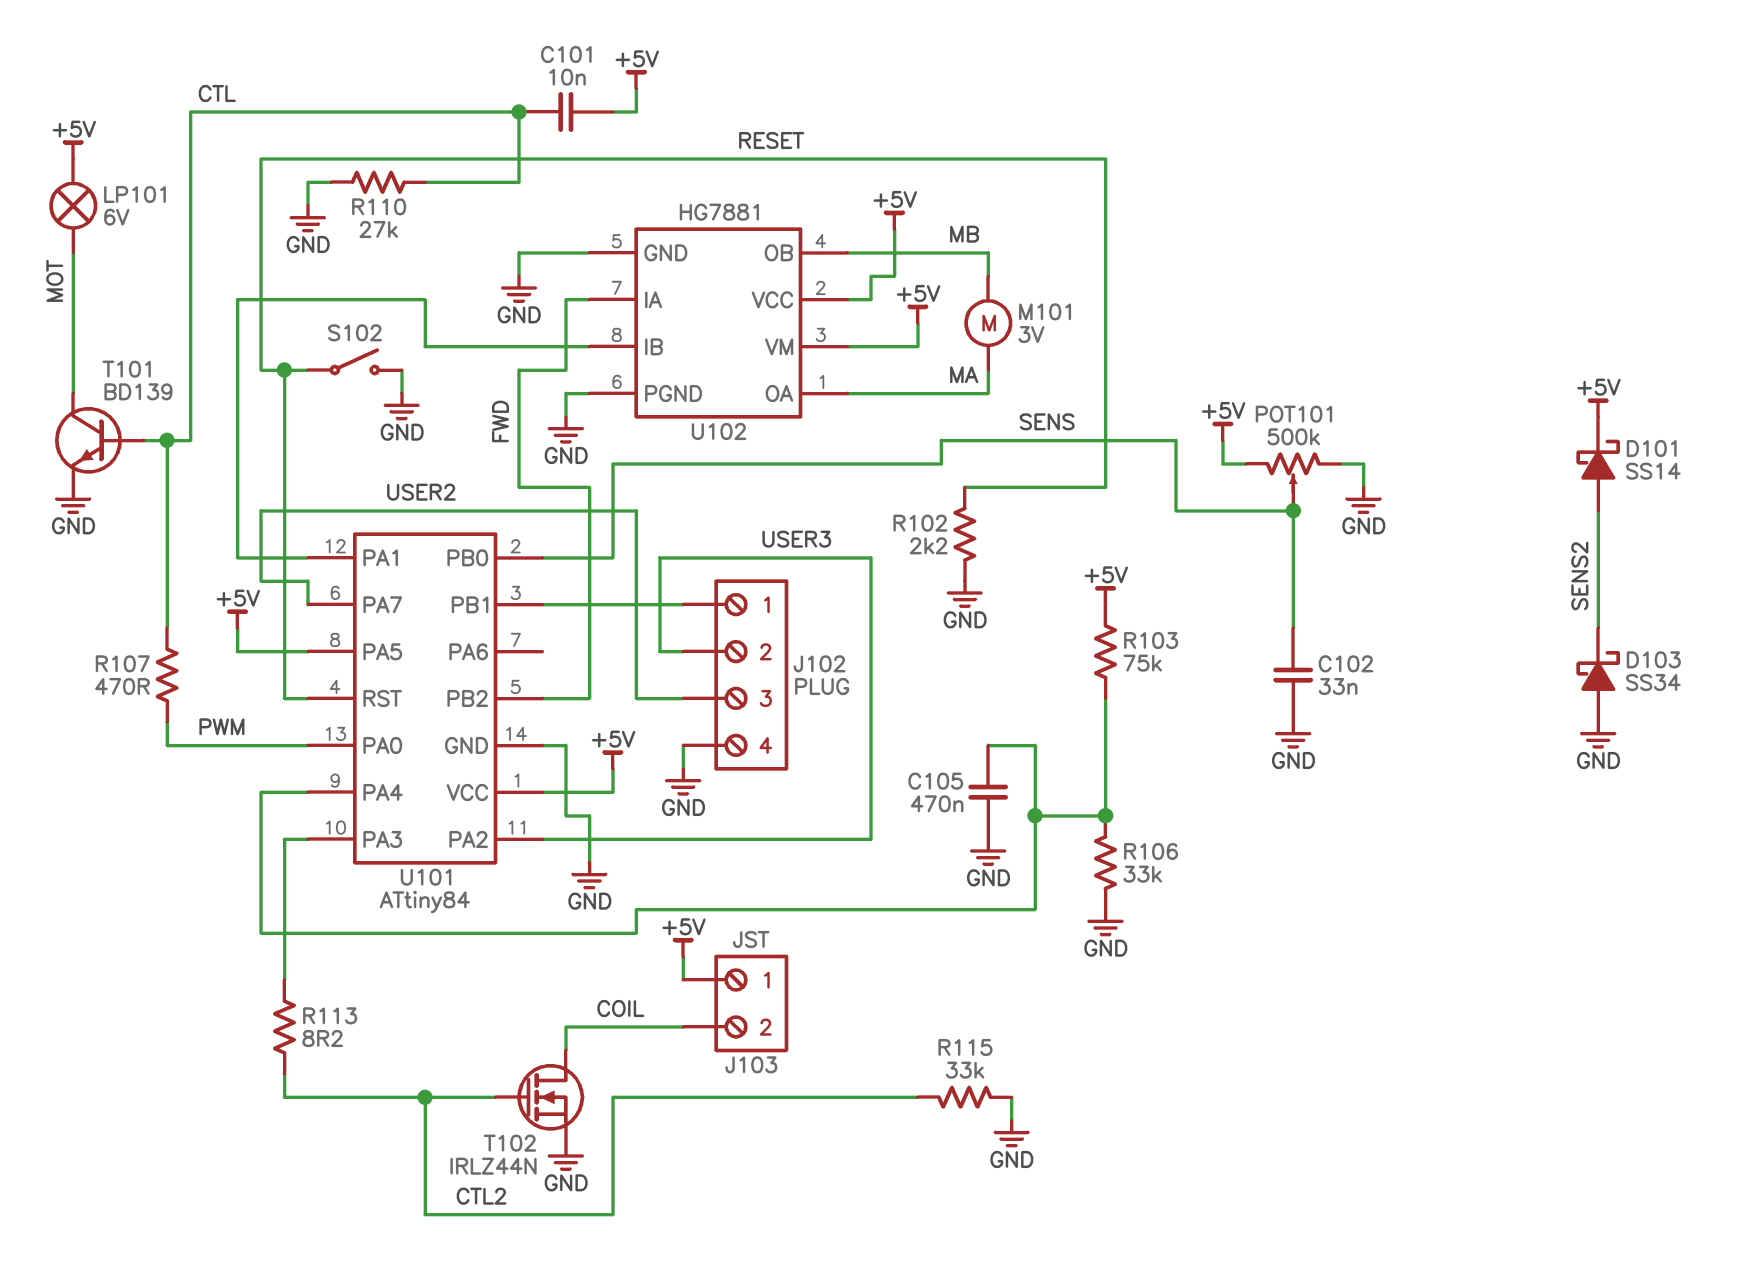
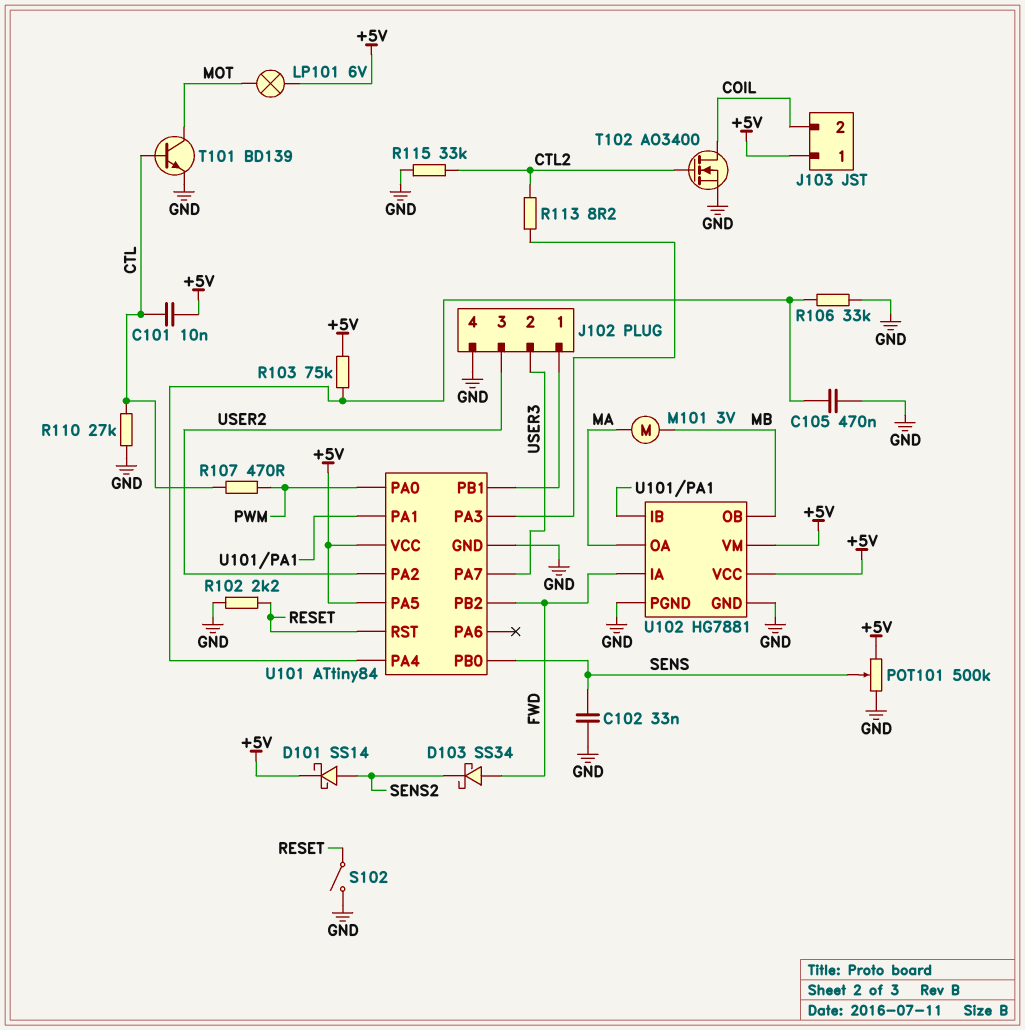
D103: schottky SS34 (A GND, K SENS2) -> schottky SS34 (A FWD, K SENS2)
T102: NMOS IRLZ44N (G CTL2, D COIL, S GND) -> NMOS AO3400 (G CTL2, D COIL, S GND)
U101 pin PA2: USER3 -> USER2
U101 pin PA7: USER2 -> USER3

